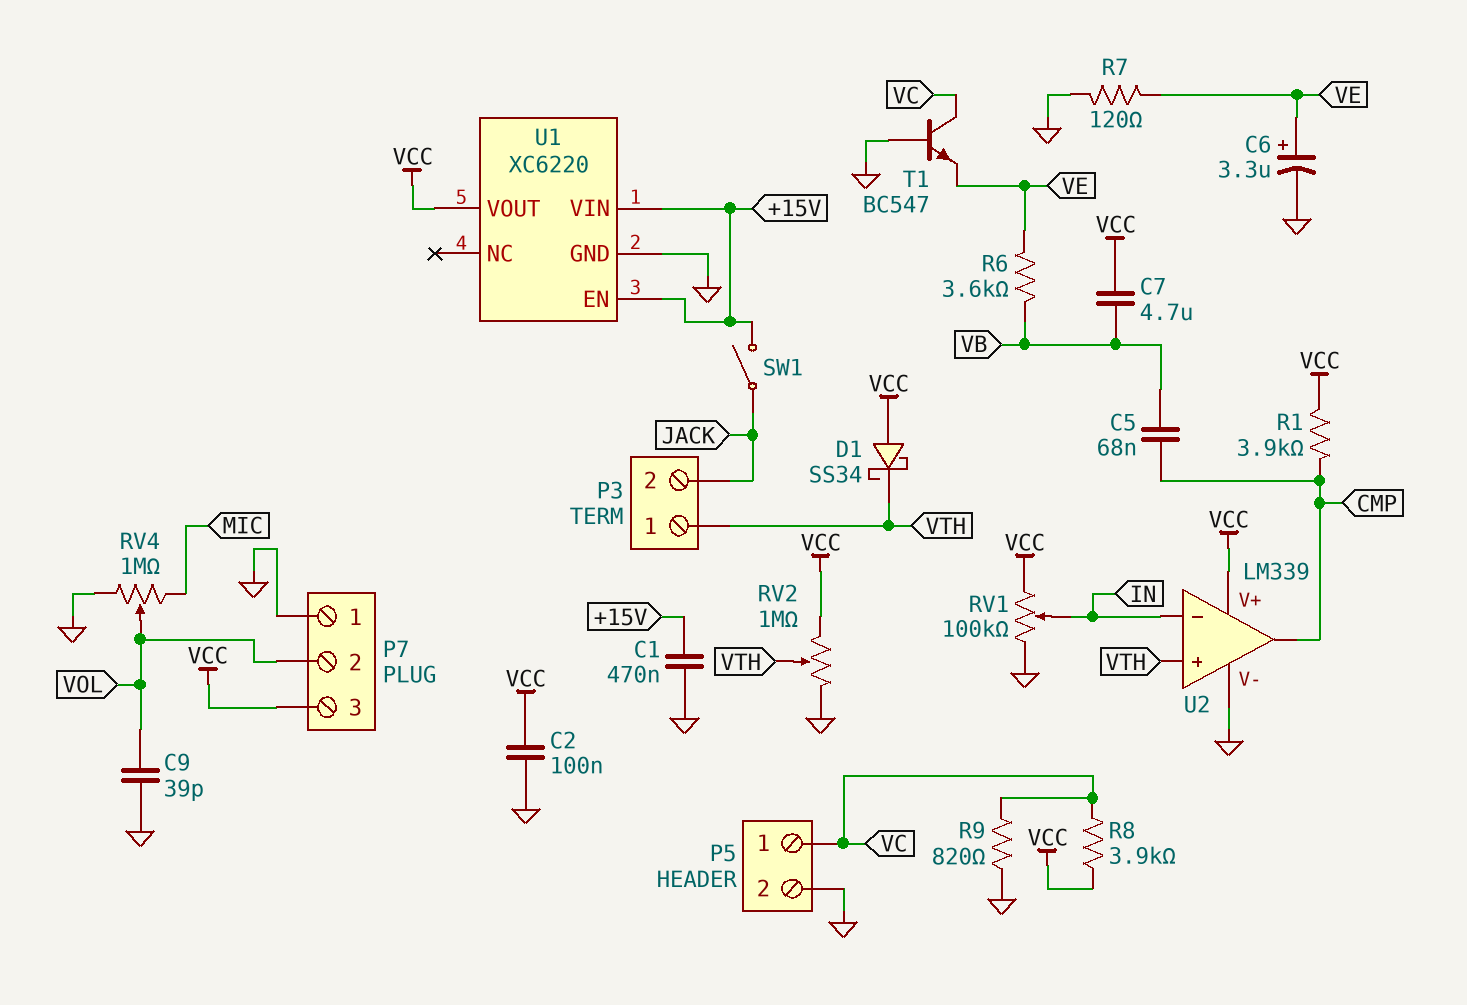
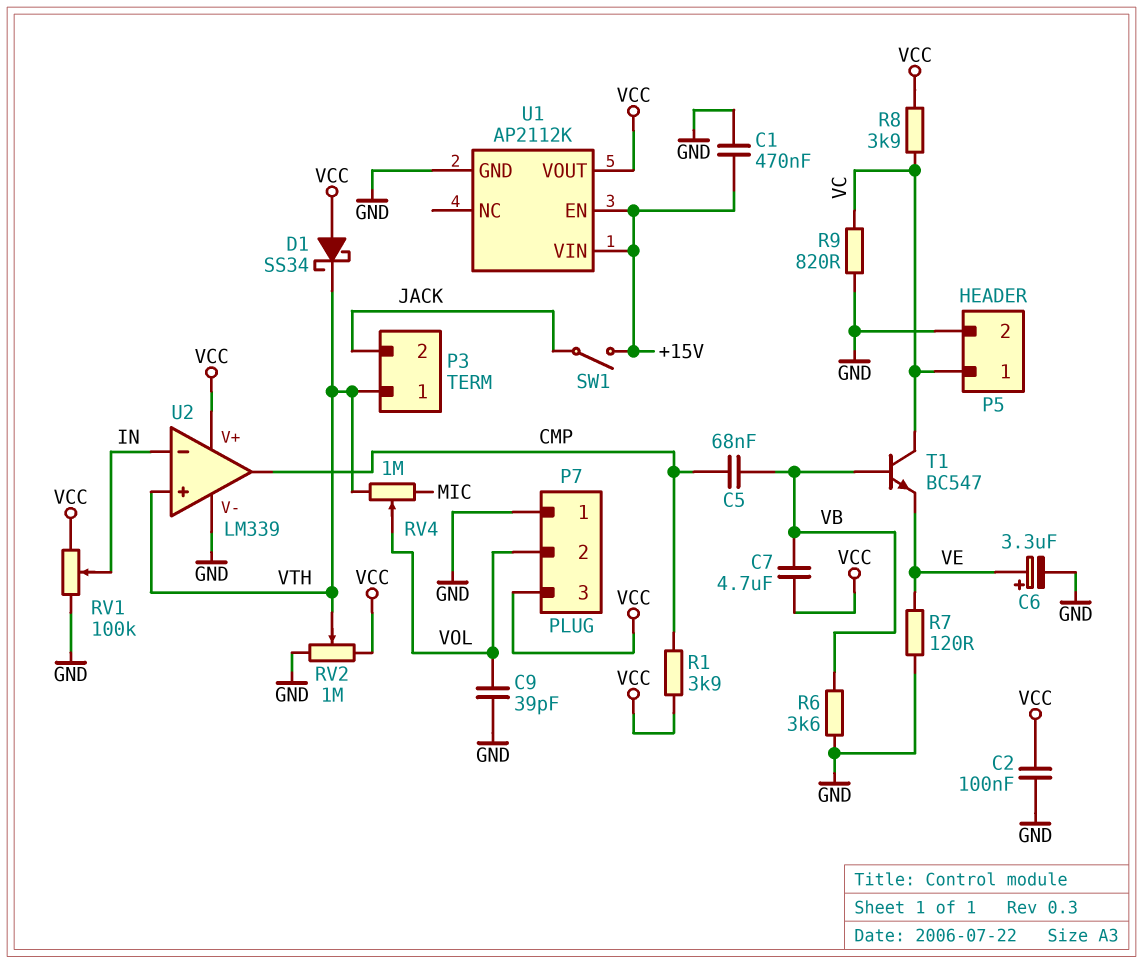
R6: 3.6k (VB, VE) -> 3.6k (GND, VB)
RV4: 1M (GND, MIC, wiper VOL) -> 1M (MIC, VTH, wiper VOL)
T1: NPN BC547 (B GND, C VC, E VE) -> NPN BC547 (B VB, C VC, E VE)
U1: XC6220 -> AP2112K

